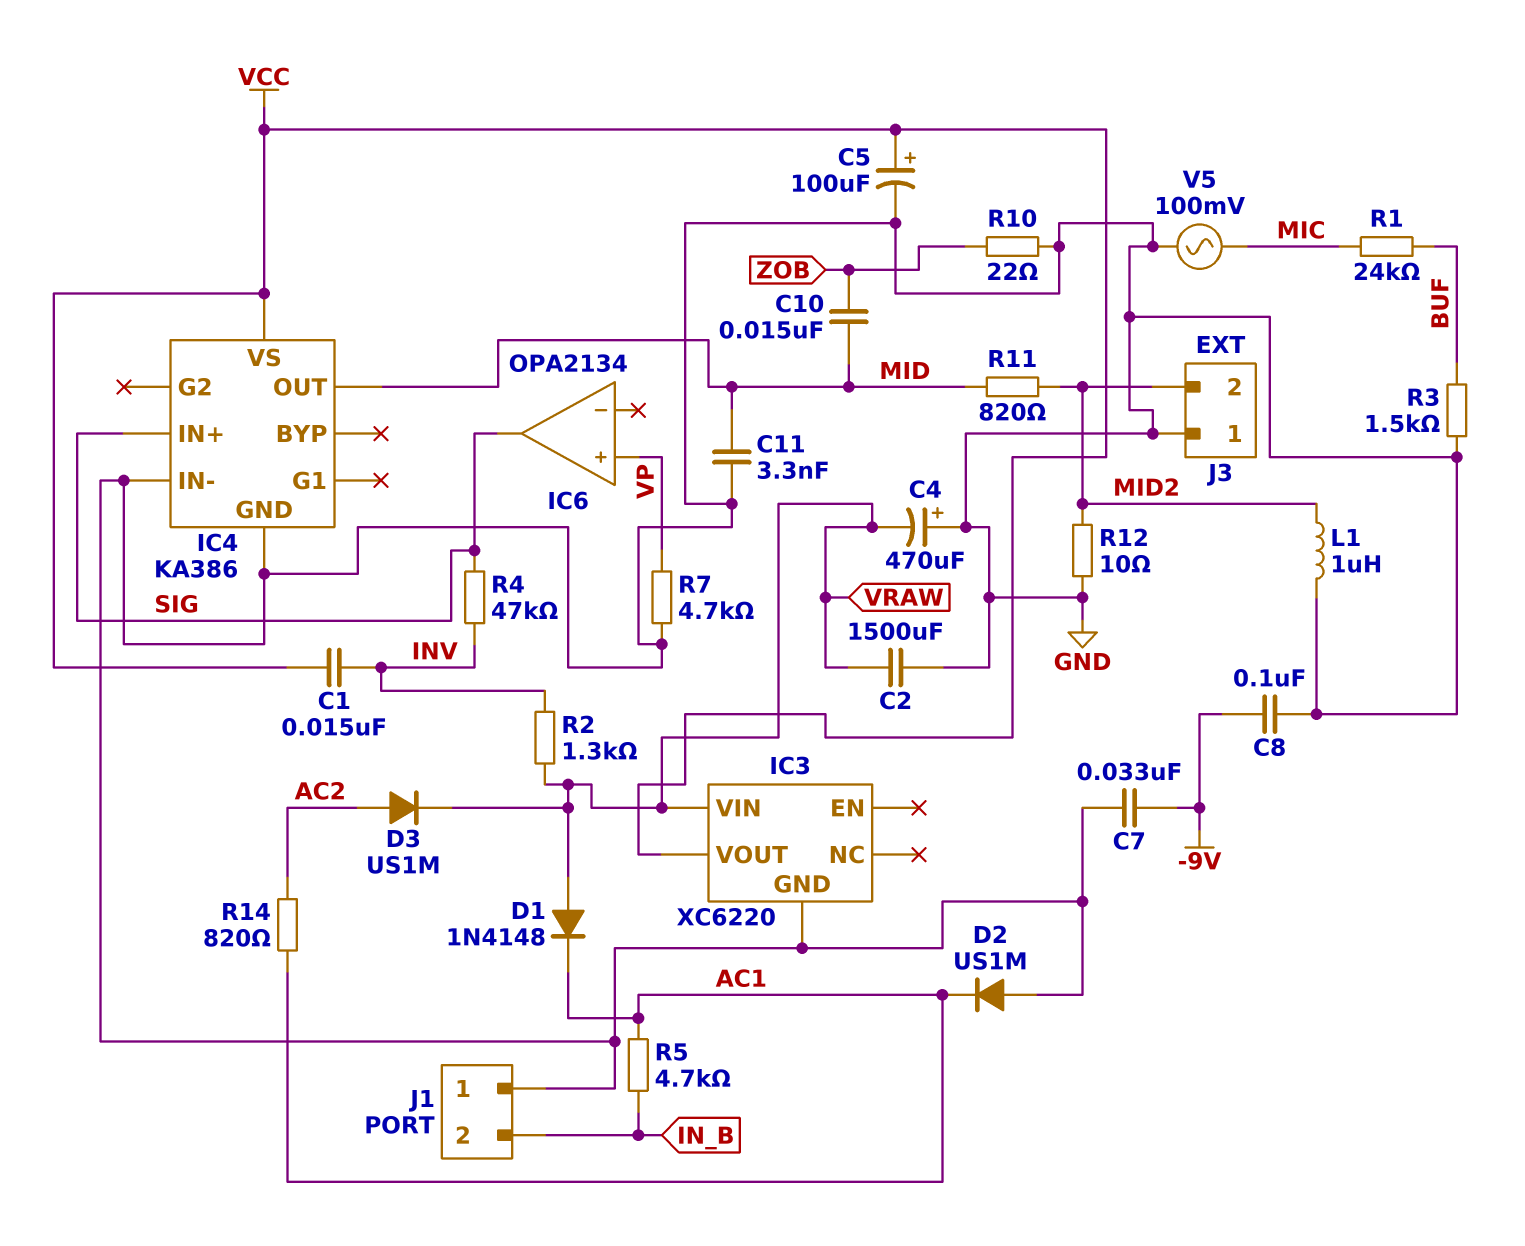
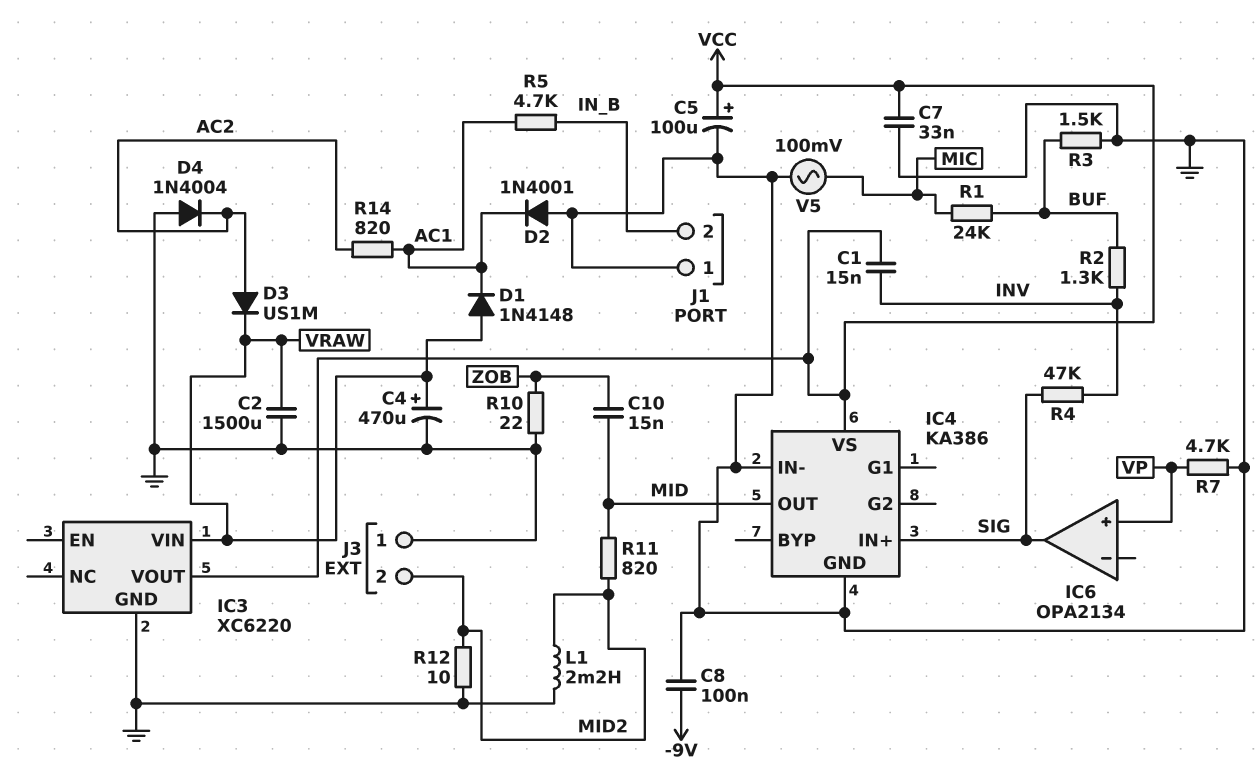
C4: 470uF (plus GND, minus VRAW) -> 470uF (plus VRAW, minus GND)
C7: 33nF (-9V, GND) -> 33nF (GND, VCC)
C11: 3.3nF (GND, MID) -> none
D2: diode US1M (A GND, K AC1) -> diode 1N4001 (A GND, K AC1)
D4: none -> diode 1N4004 (A GND, K AC2)
L1: 1uH (GND, MID2) -> 2.2mH (GND, MID2)
R2: 1.3k (INV, VRAW) -> 1.3k (BUF, INV)

